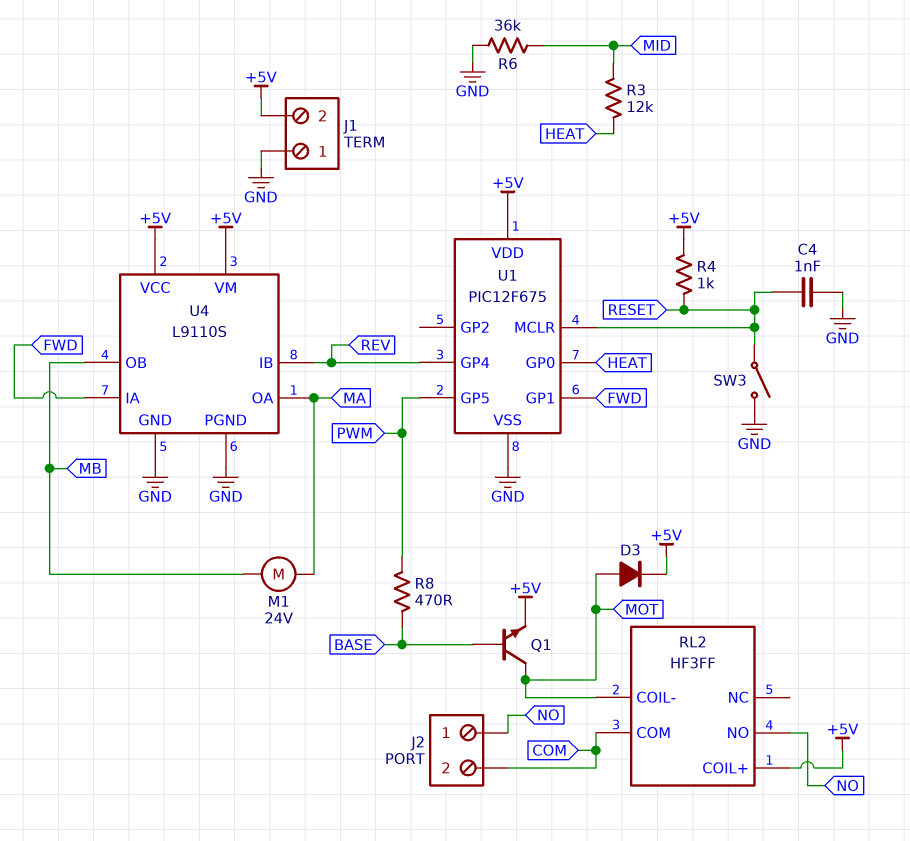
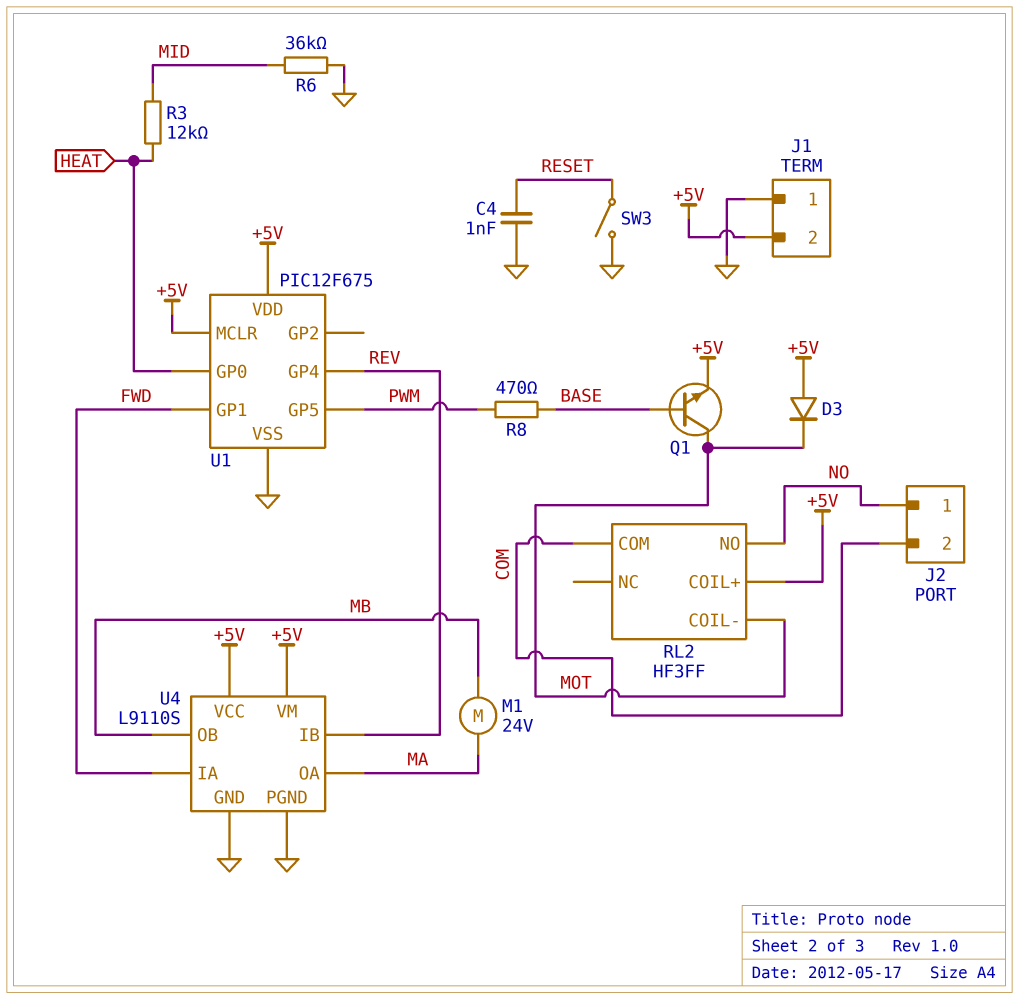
D3: diode (A MOT, K +5V) -> diode (A +5V, K MOT)
R4: 1k (+5V, RESET) -> none
U1 pin MCLR: RESET -> +5V

